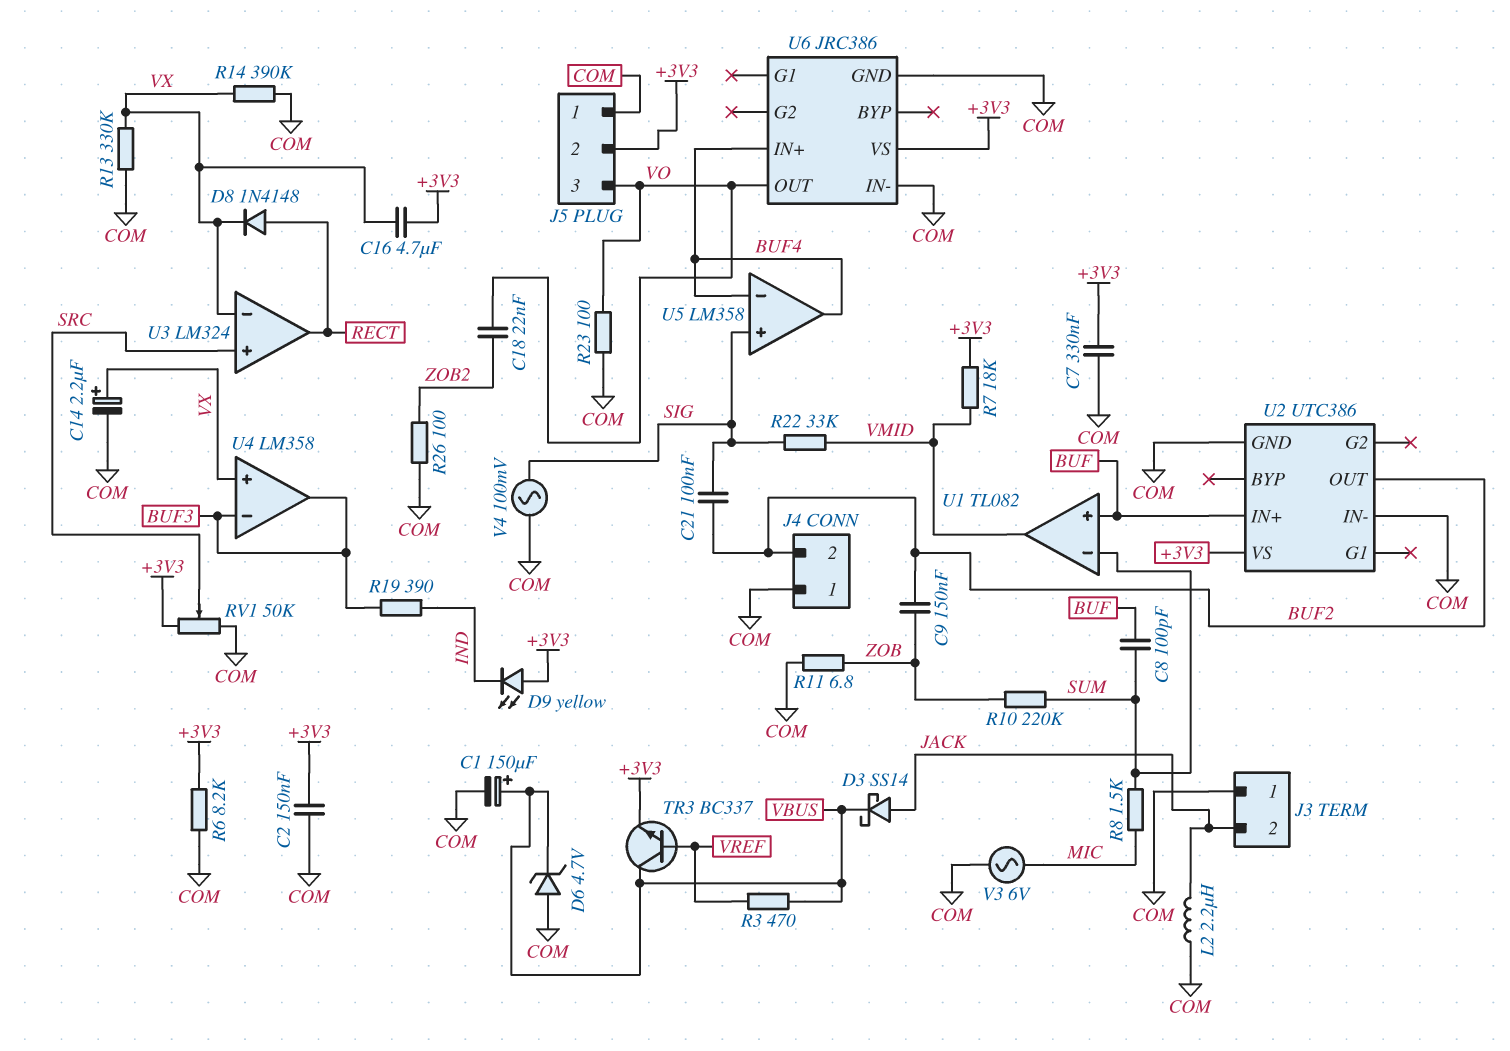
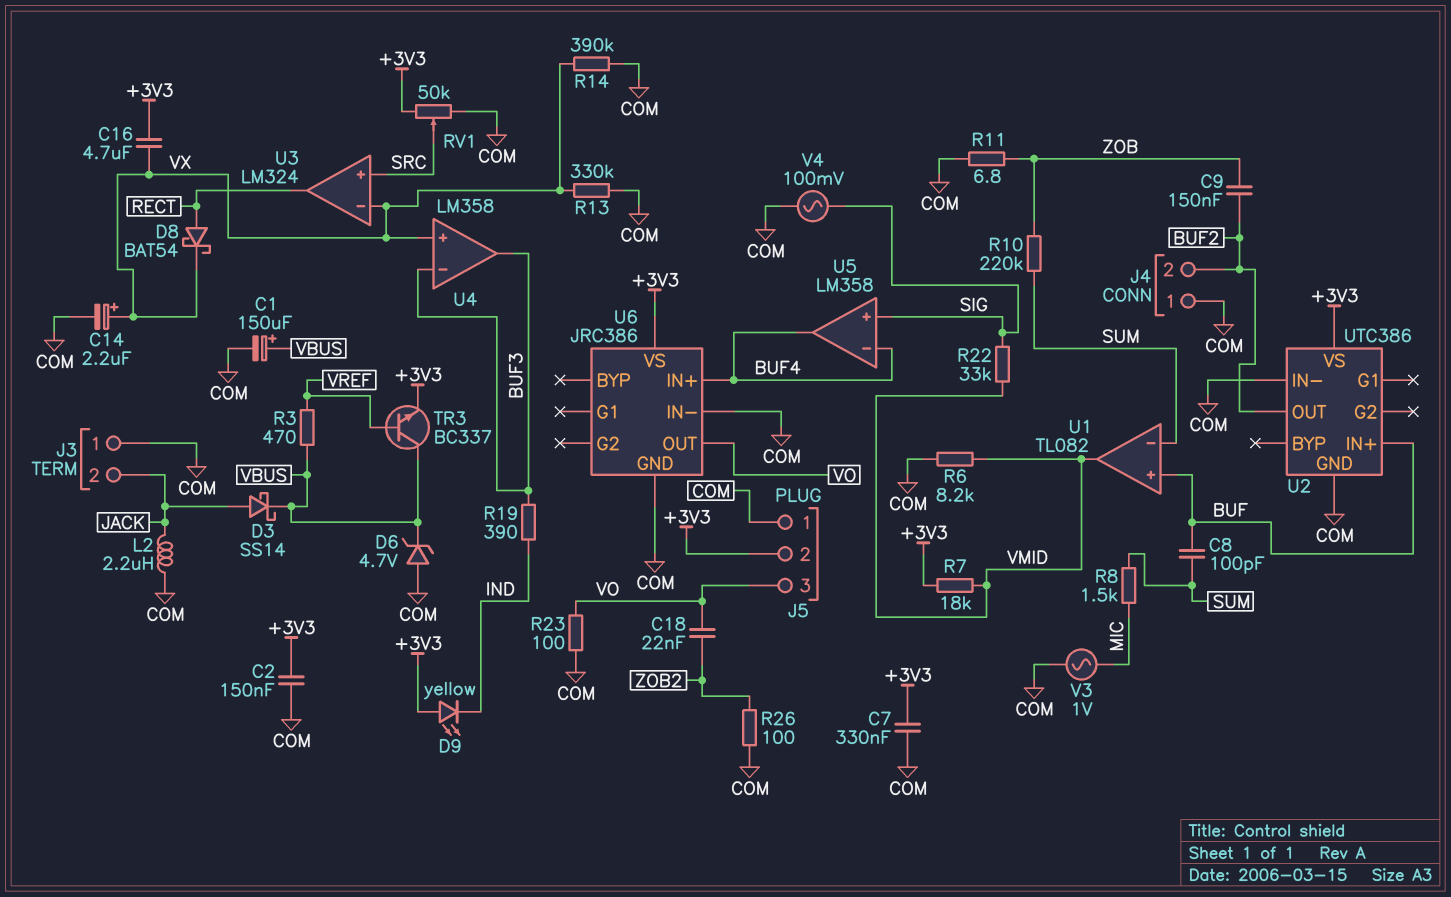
C21: 100nF (BUF2, SIG) -> none
D8: diode 1N4148 (A RECT, K VX) -> schottky BAT54 (A RECT, K VX)
R6: 8.2k (+3V3, COM) -> 8.2k (COM, VMID)
V3: AC 6V (COM, MIC) -> AC 1V (COM, MIC)

